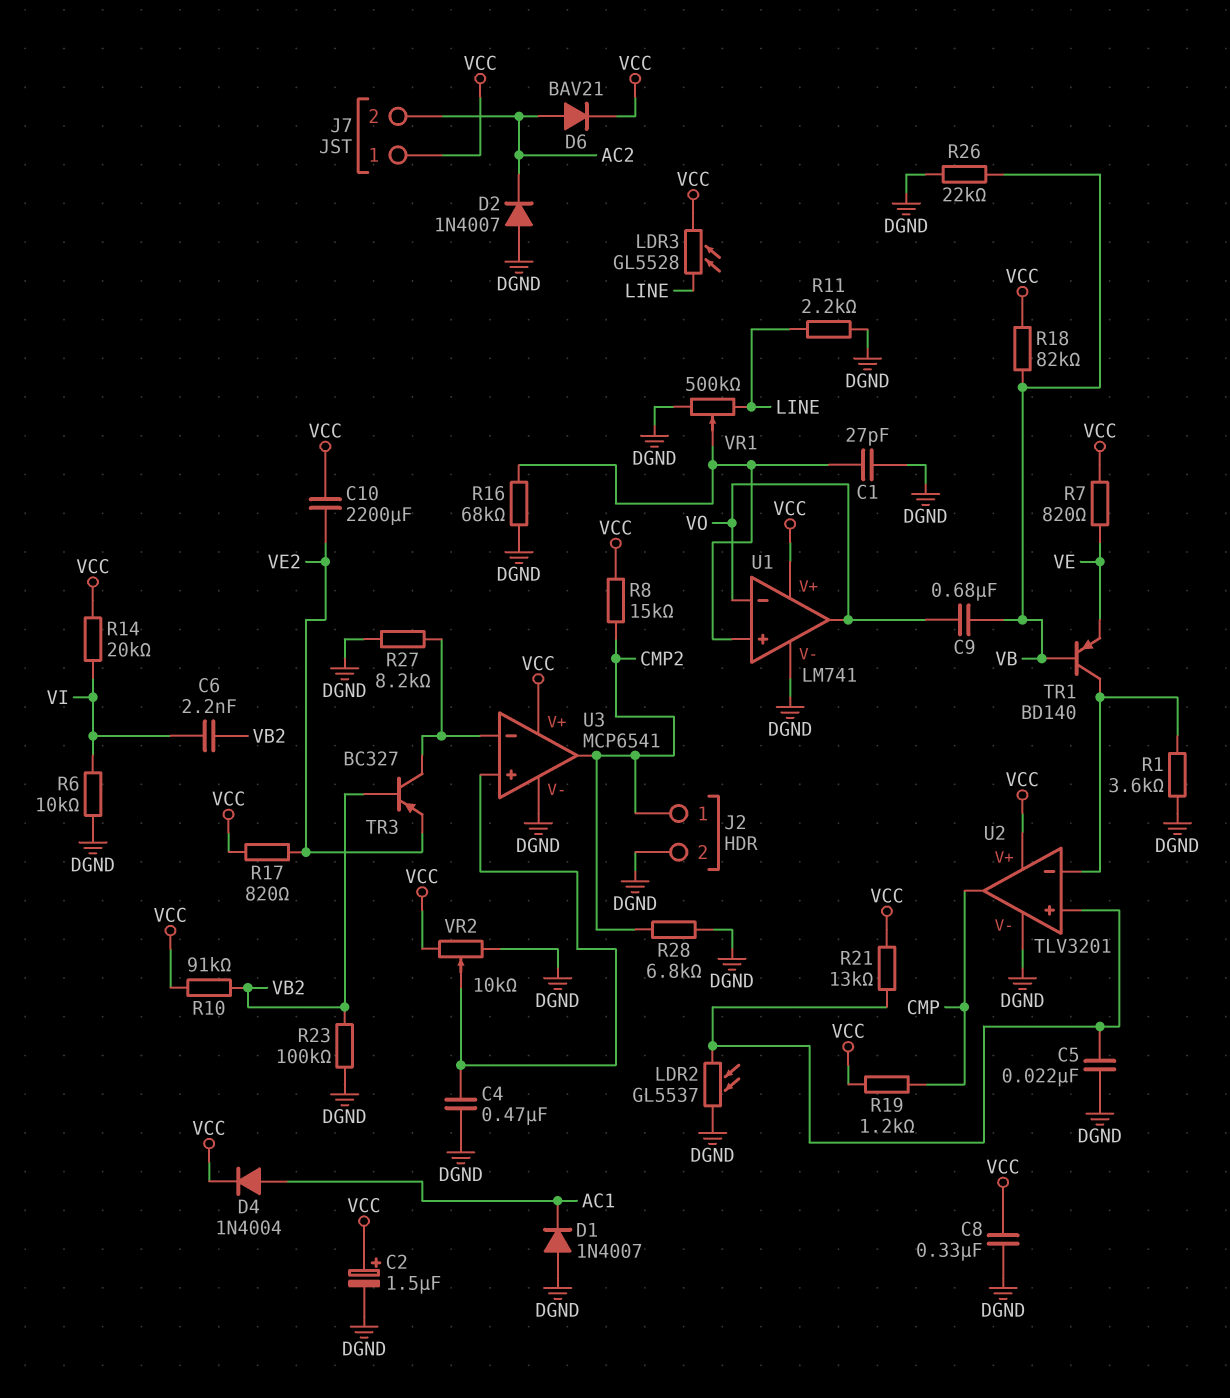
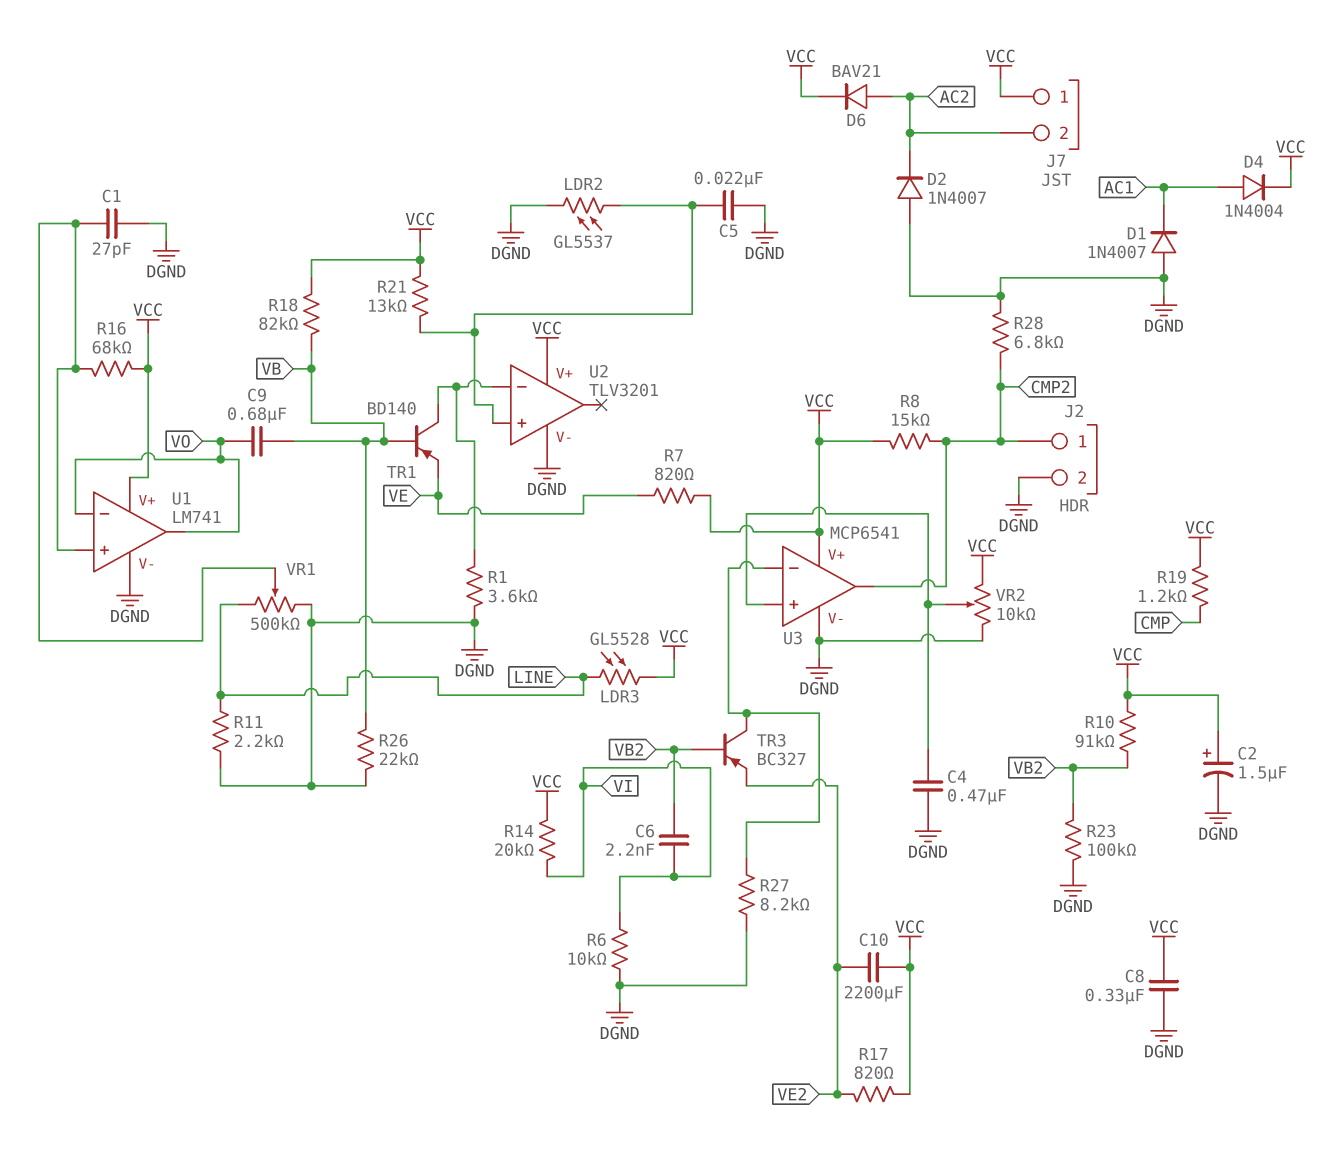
R16: 68k (DGND, U1/in+) -> 68k (U1/in+, VCC)
U2 pin out: CMP -> none

